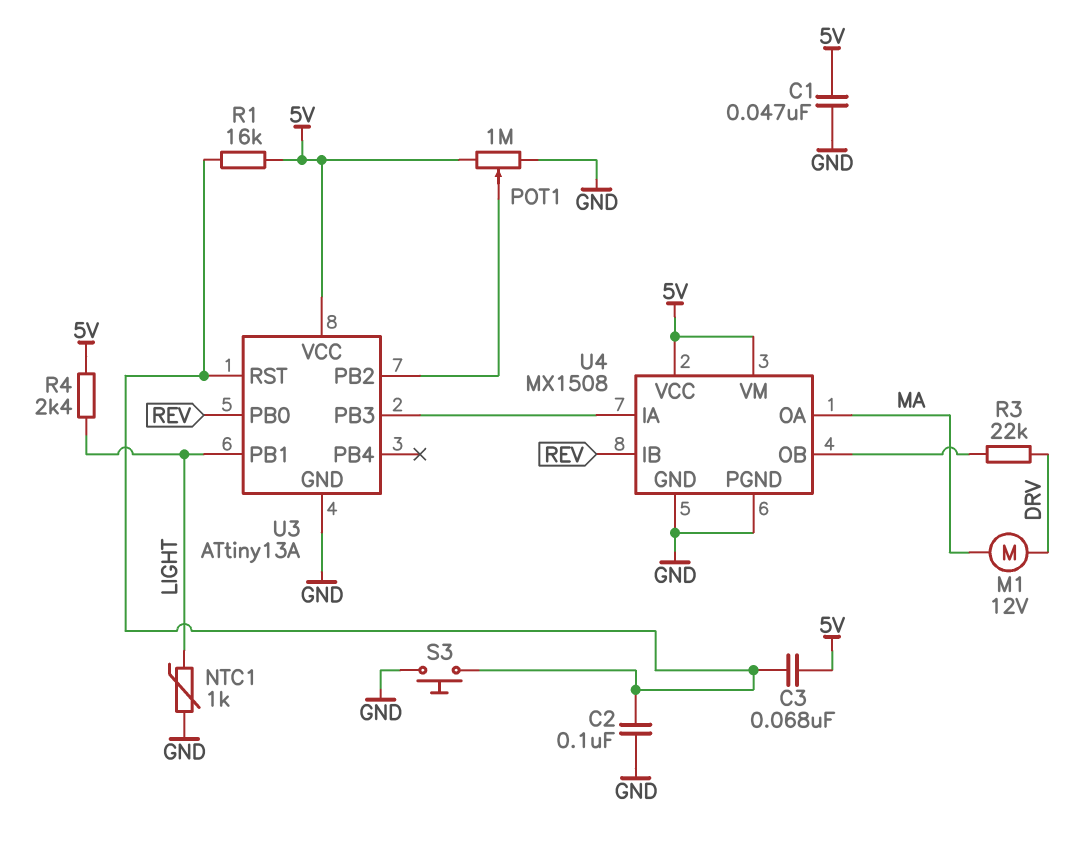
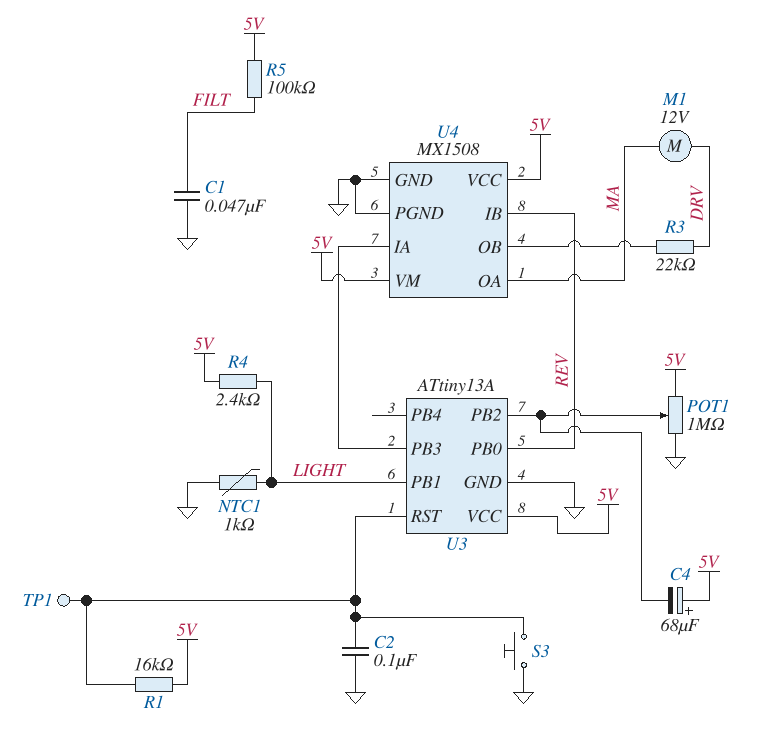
C1: 47nF (5V, GND) -> 47nF (FILT, GND)
C3: 68nF (5V, U3/RST) -> none
C4: none -> 68uF (plus 5V, minus U3/PB2)
R5: none -> 100k (5V, FILT)
TP1: none -> test point (U3/RST)

